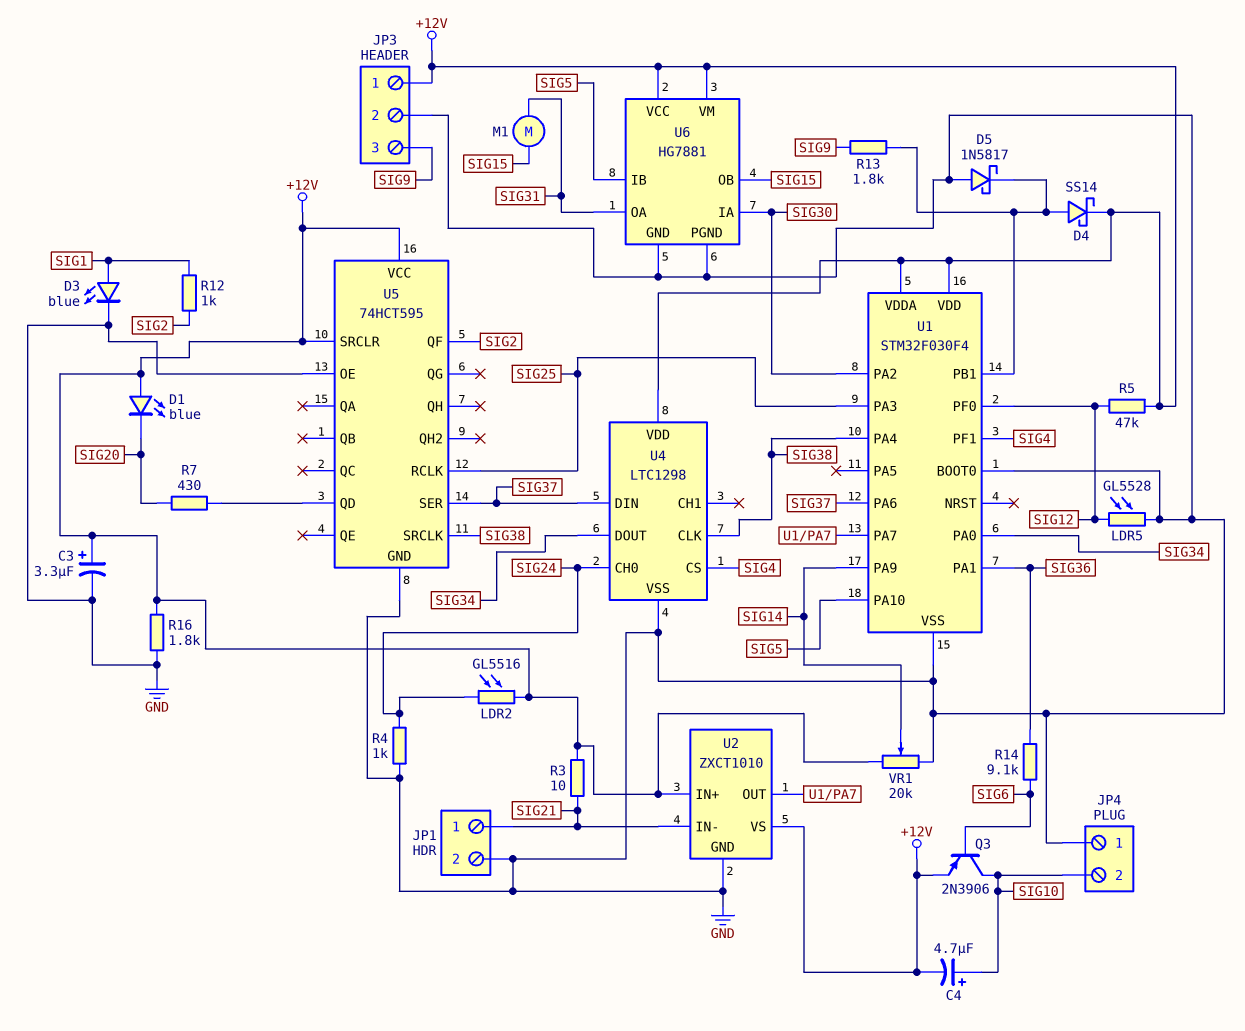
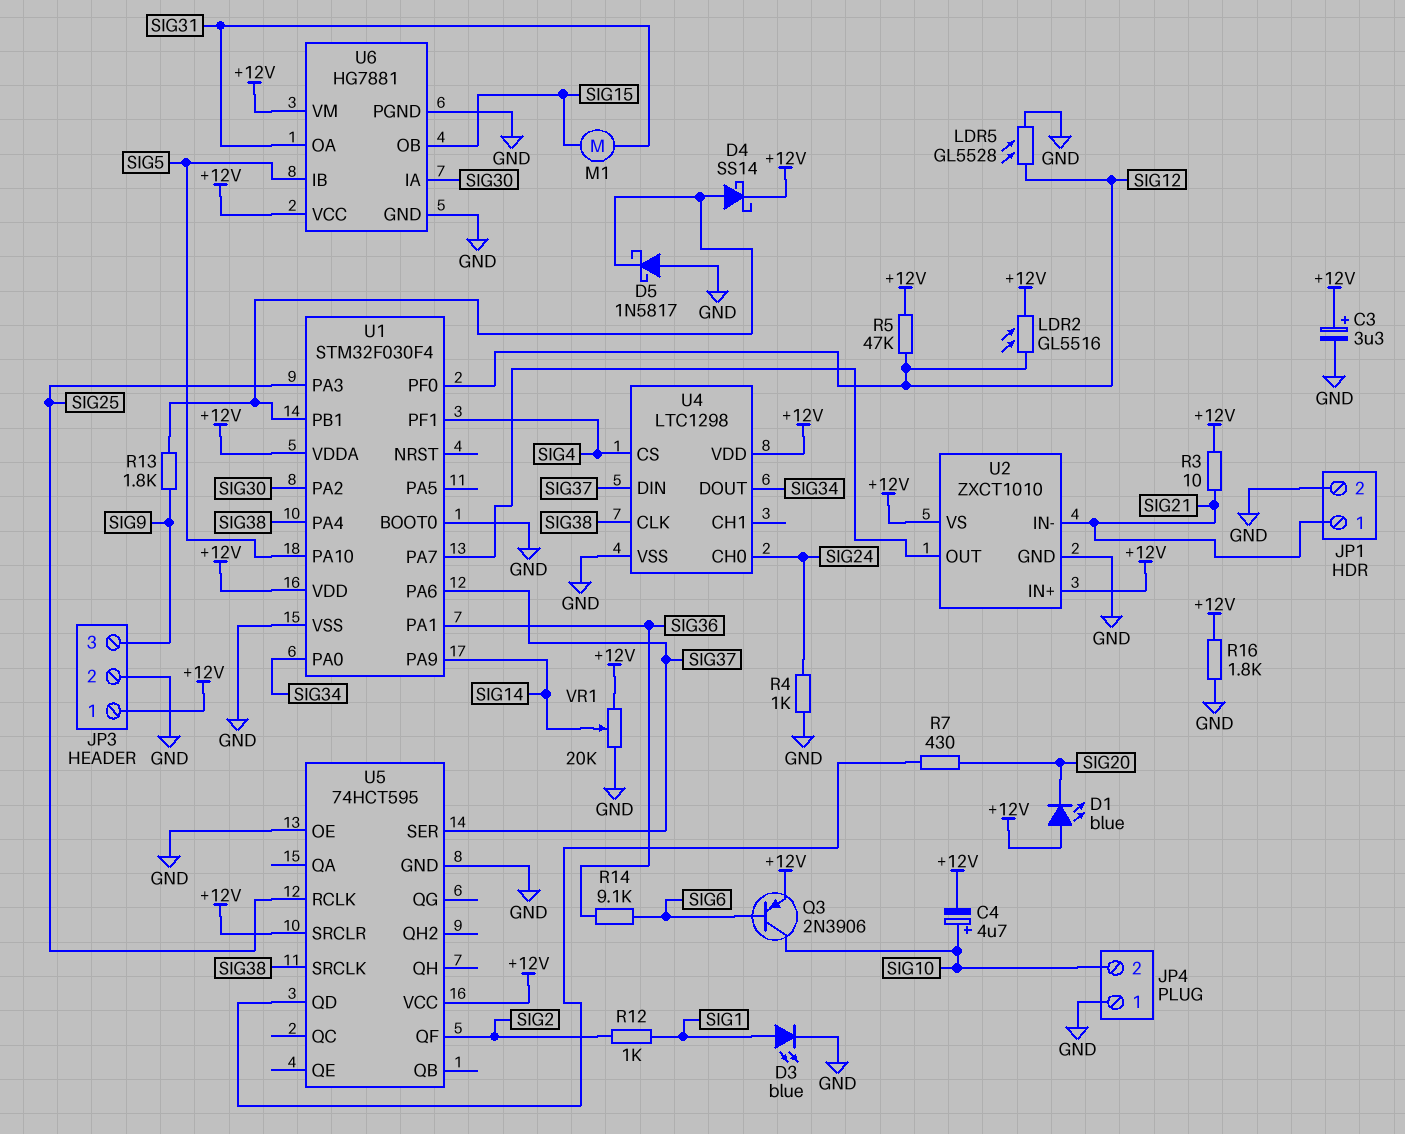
LDR2: GL5516 (+12V, SIG24) -> GL5516 (+12V, SIG12)

